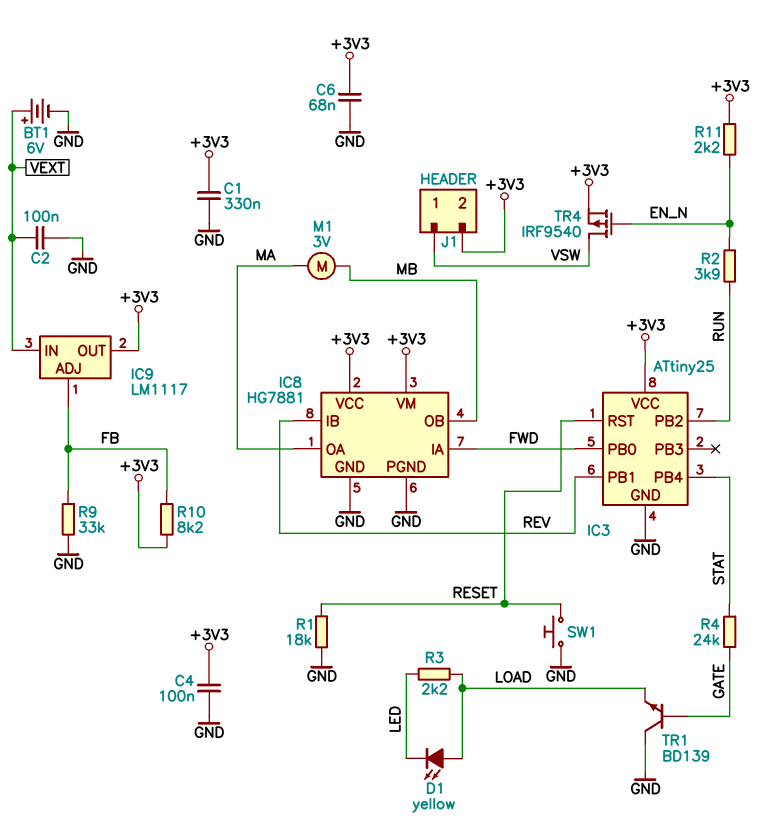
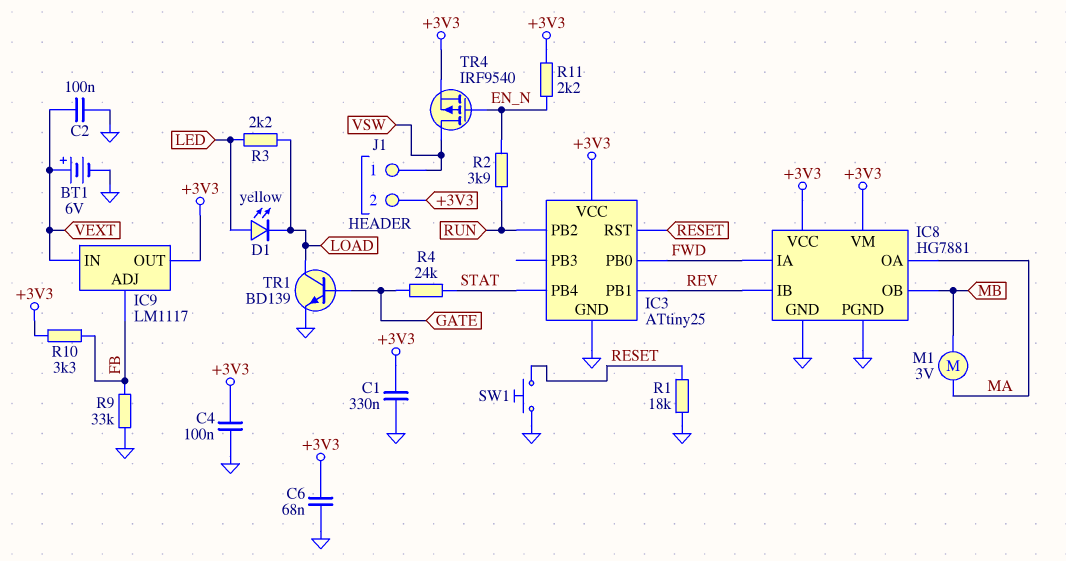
D1: LED yellow (A LOAD, K LED) -> LED yellow (A LED, K LOAD)
R10: 8.2k (+3V3, FB) -> 3.3k (+3V3, FB)
TR1: NPN BD139 (B GATE, C GND, E LOAD) -> NPN BD139 (B GATE, C LOAD, E GND)

